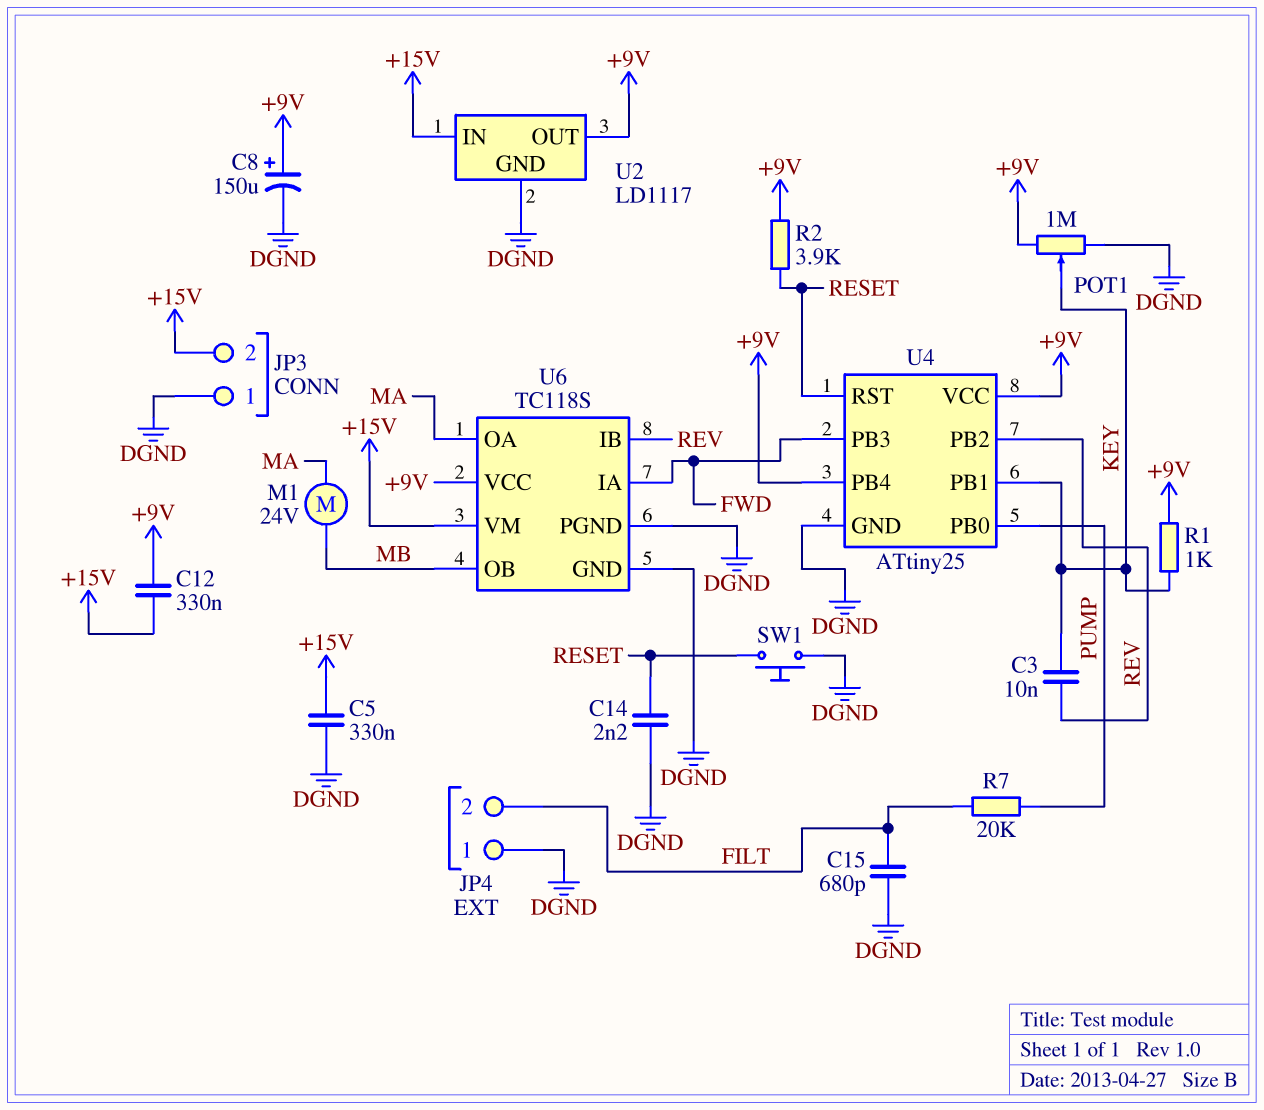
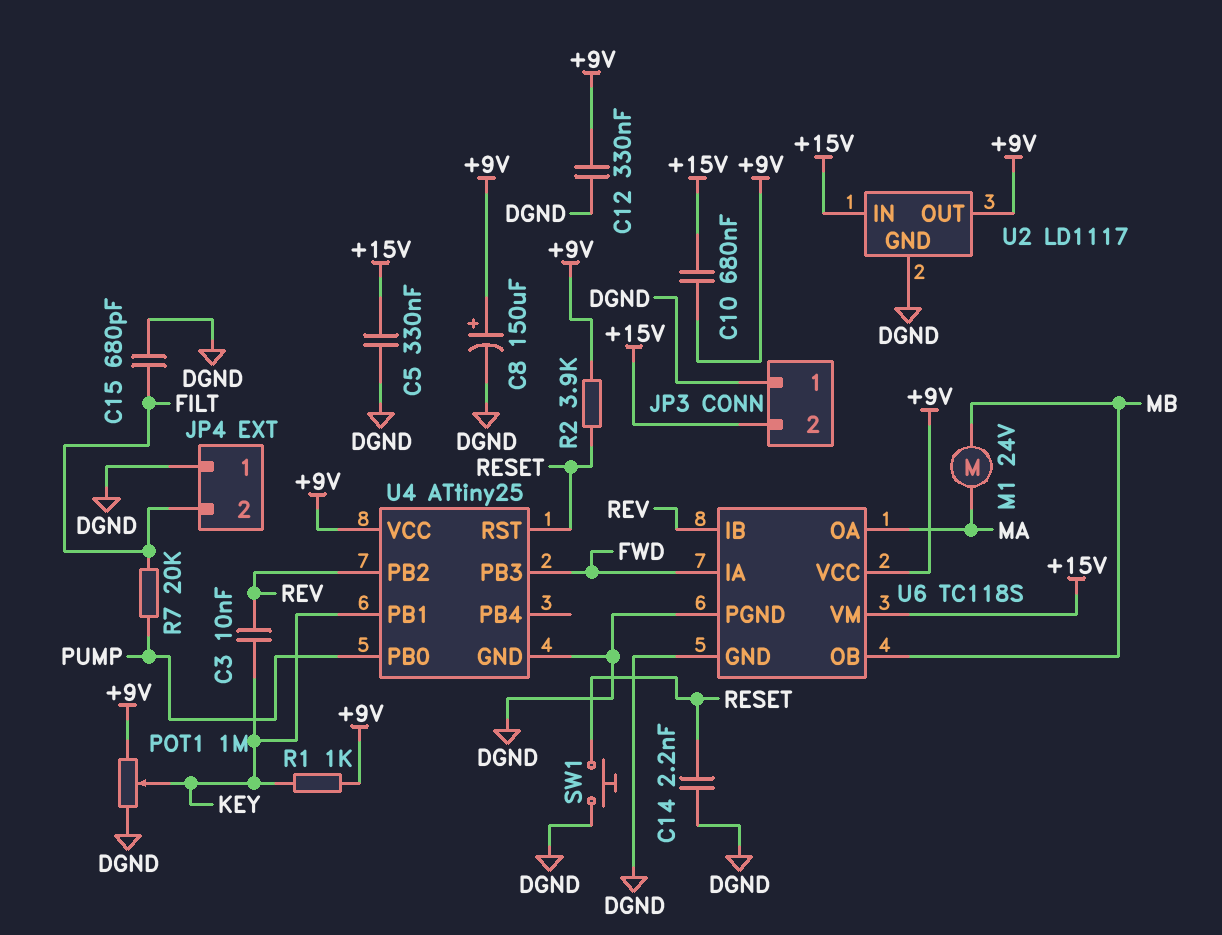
C10: none -> 680nF (+9V, +15V)
C12: 330nF (+9V, +15V) -> 330nF (+9V, DGND)
U4 pin PB4: +9V -> none

